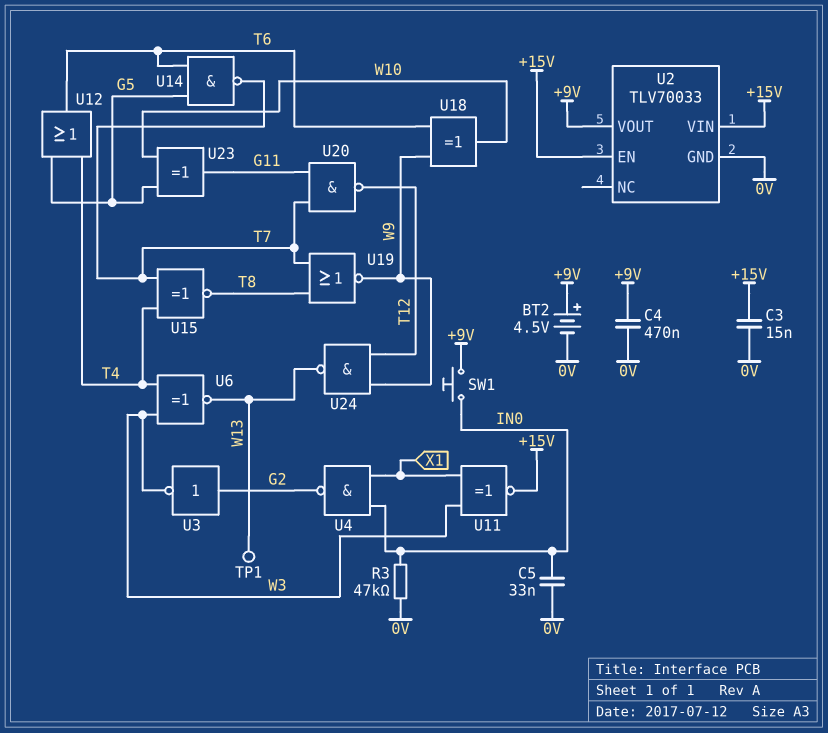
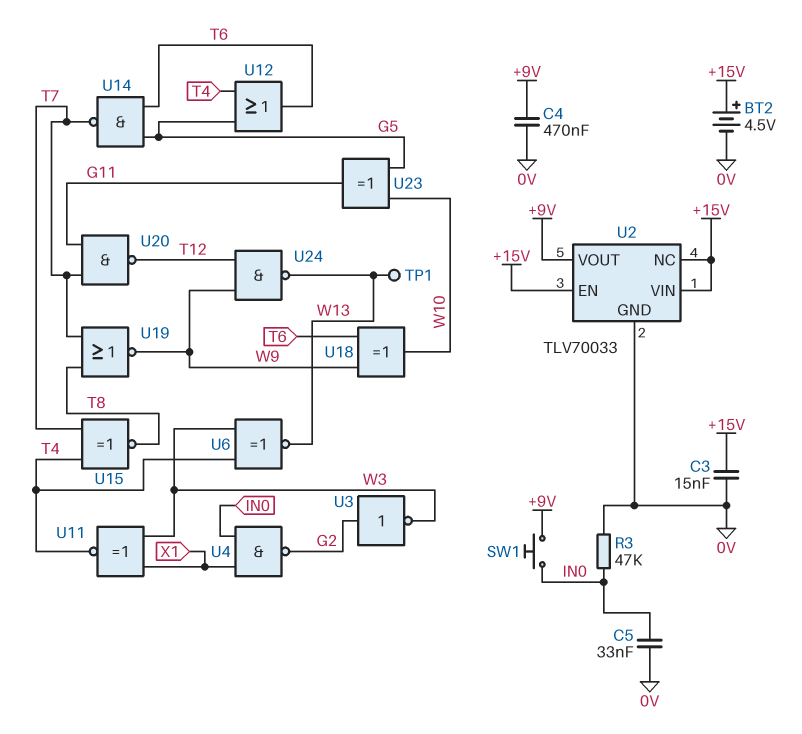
BT2: 4.5V (plus +9V, minus 0V) -> 4.5V (plus +15V, minus 0V)
U2 pin NC: none -> +15V
U11: XNOR (in W3, in X1, out +15V) -> XNOR (in W3, in X1, out T4)

